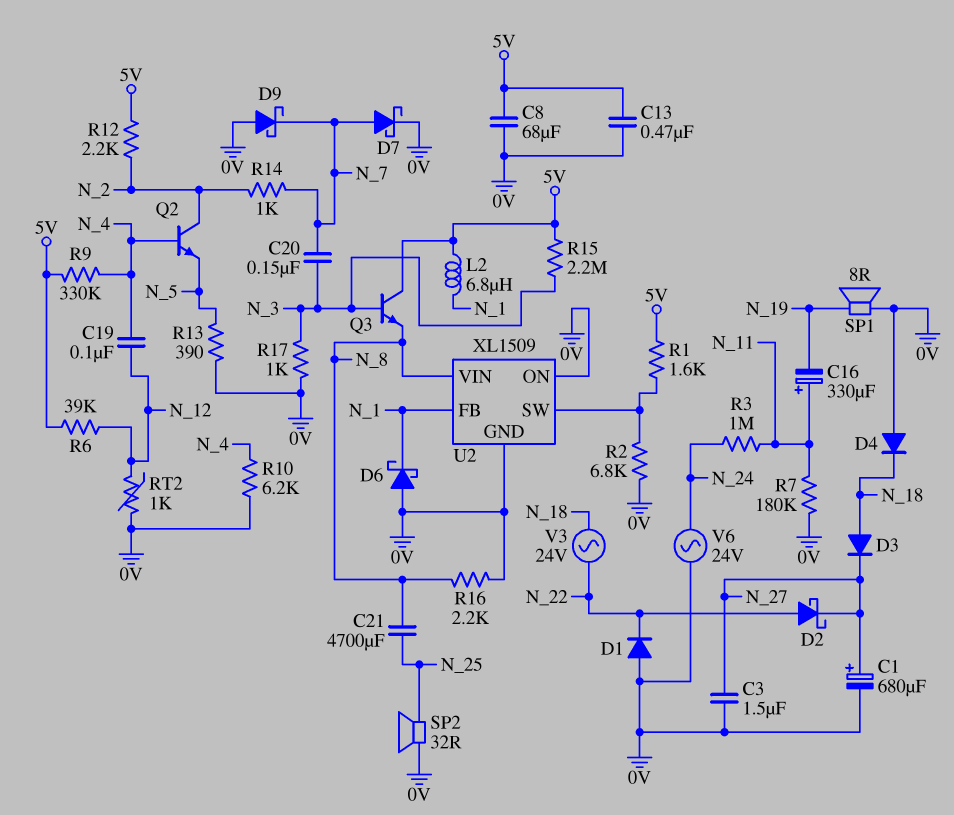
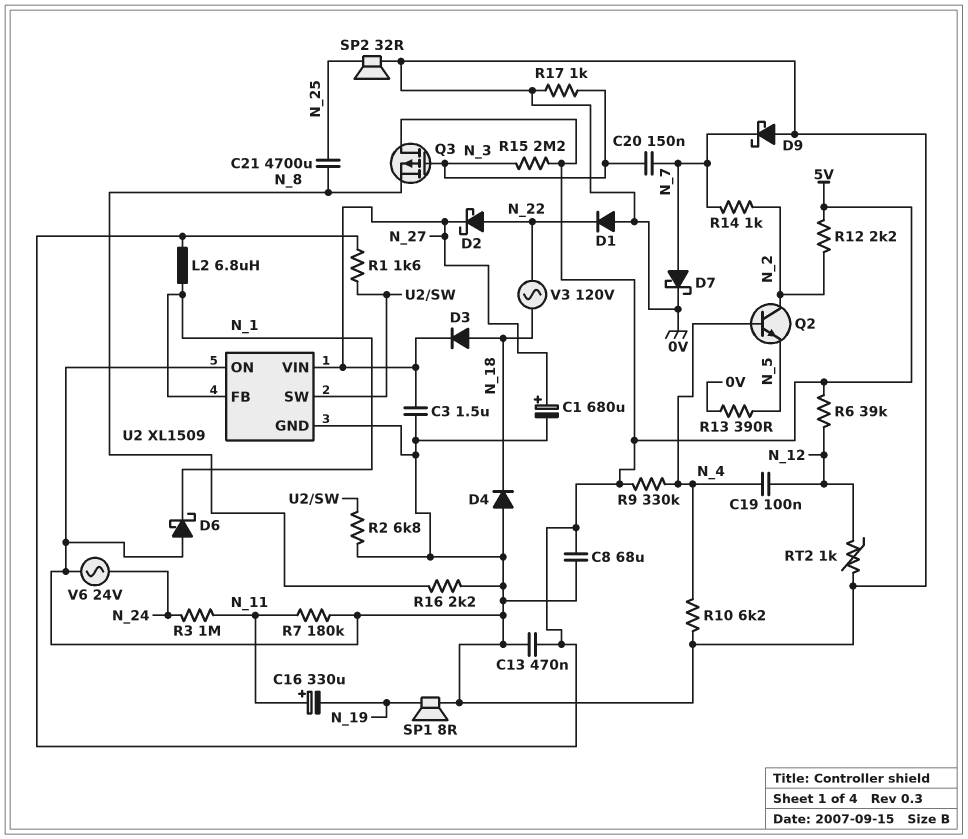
Q3: NPN (B N_3, C 5V, E N_8) -> PMOS (G N_3, D 5V, S N_8)
U2 pin VIN: N_8 -> N_27
V3: AC 24V (N_18, N_22) -> AC 120V (N_18, N_22)

